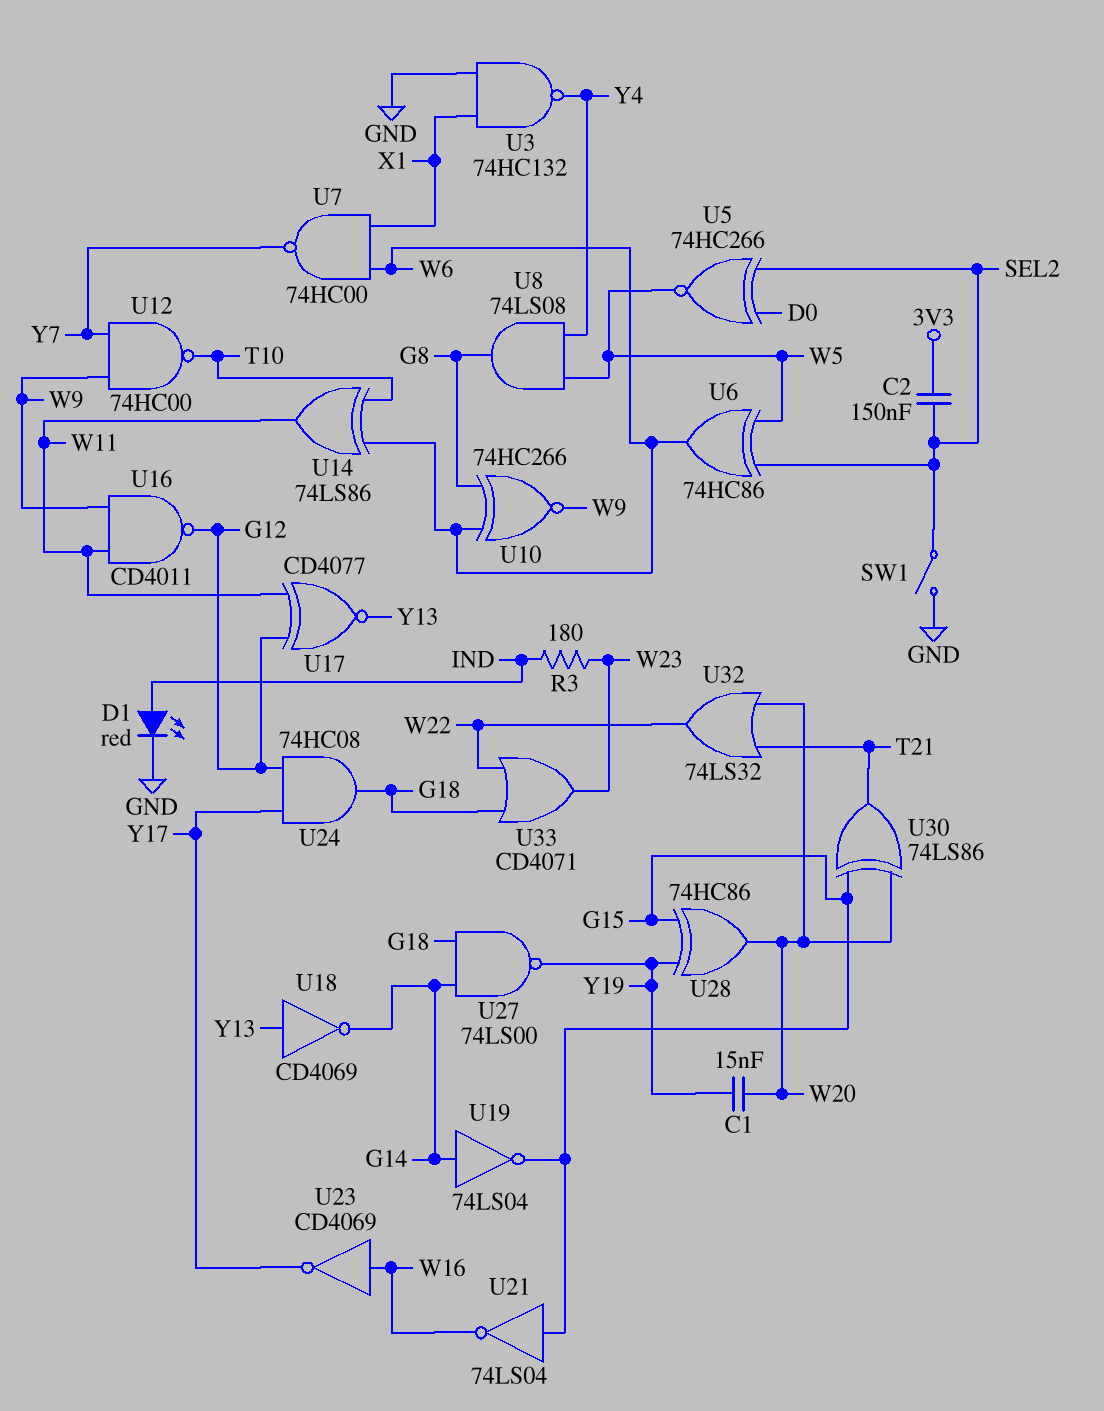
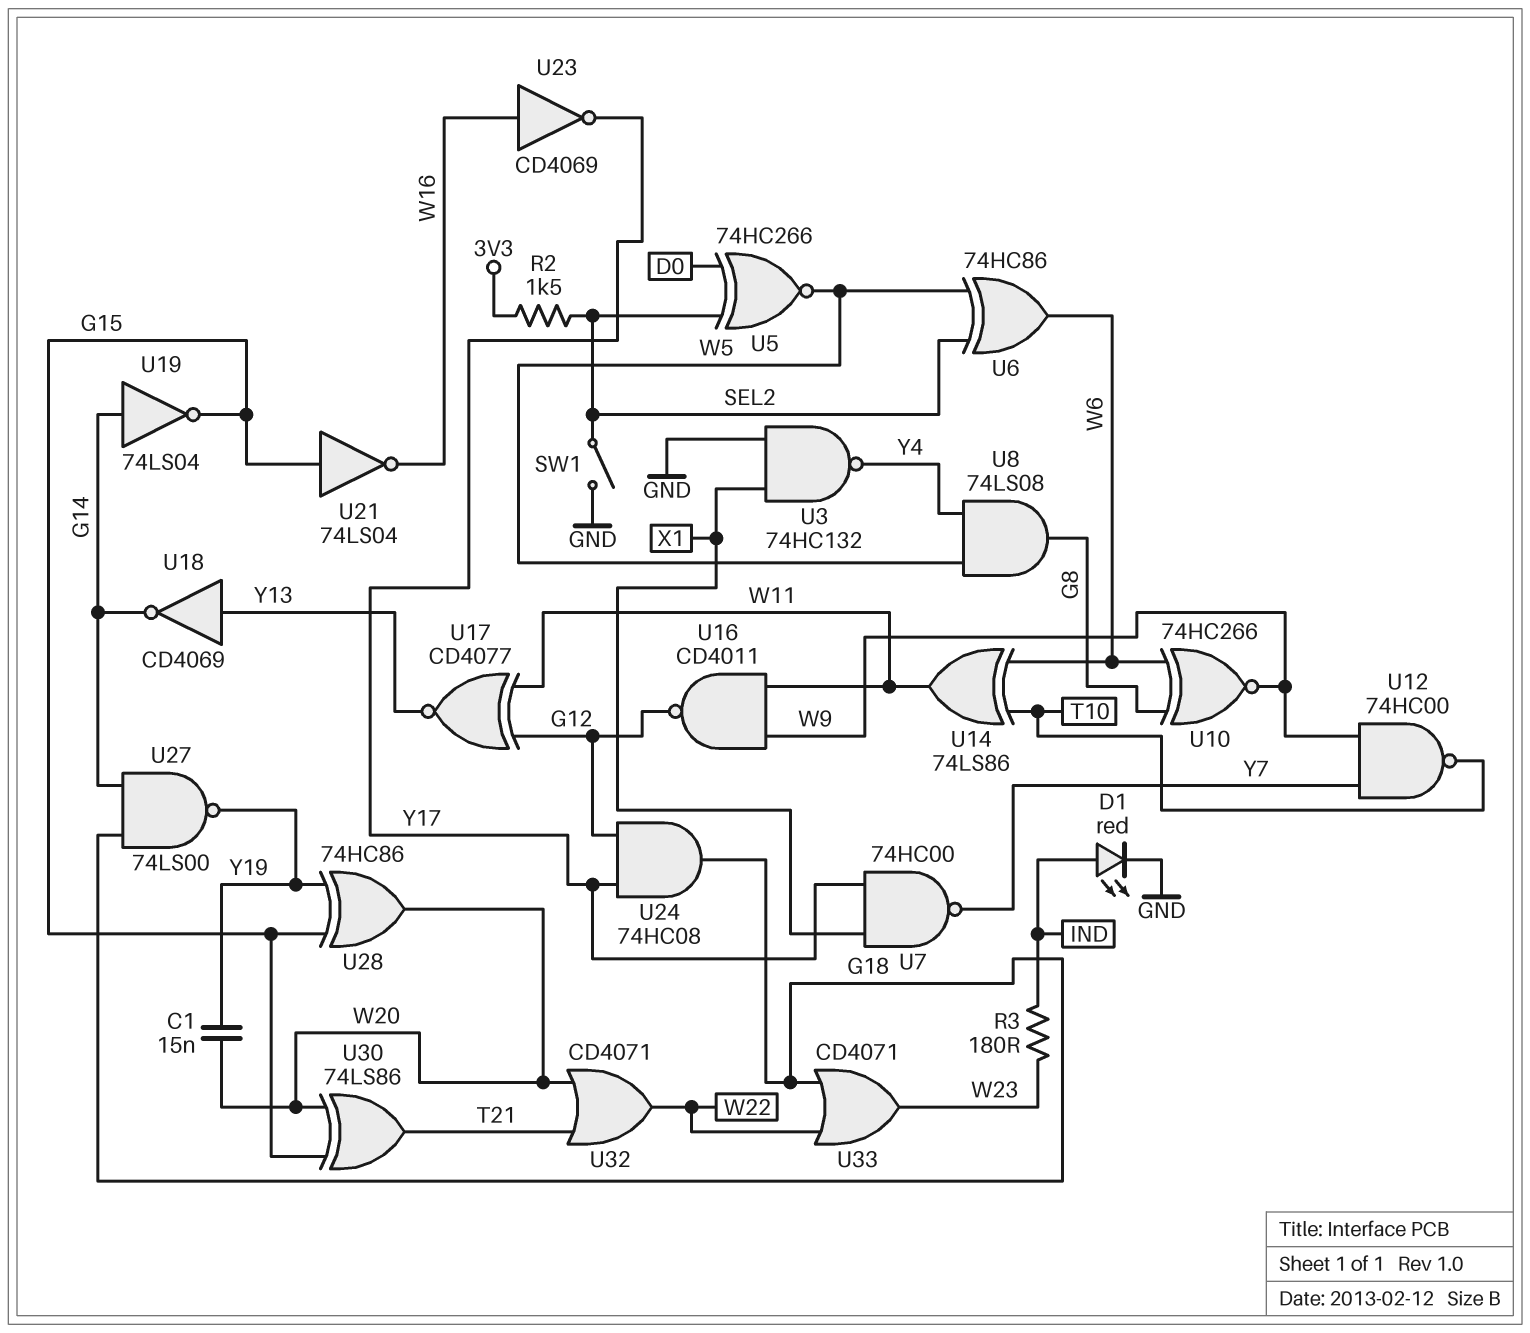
C2: 150nF (3V3, SEL2) -> none
R2: none -> 1.5k (3V3, SEL2)
U7: NAND 74HC00 (in W6, in X1, out Y7) -> NAND 74HC00 (in X1, in Y17, out Y7)
U32: OR 74LS32 (in T21, in W20, out W22) -> OR CD4071 (in T21, in W20, out W22)

